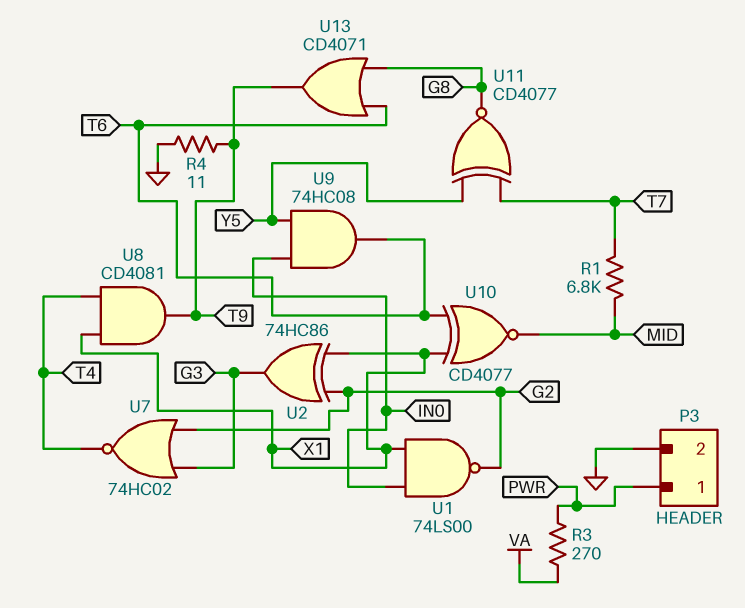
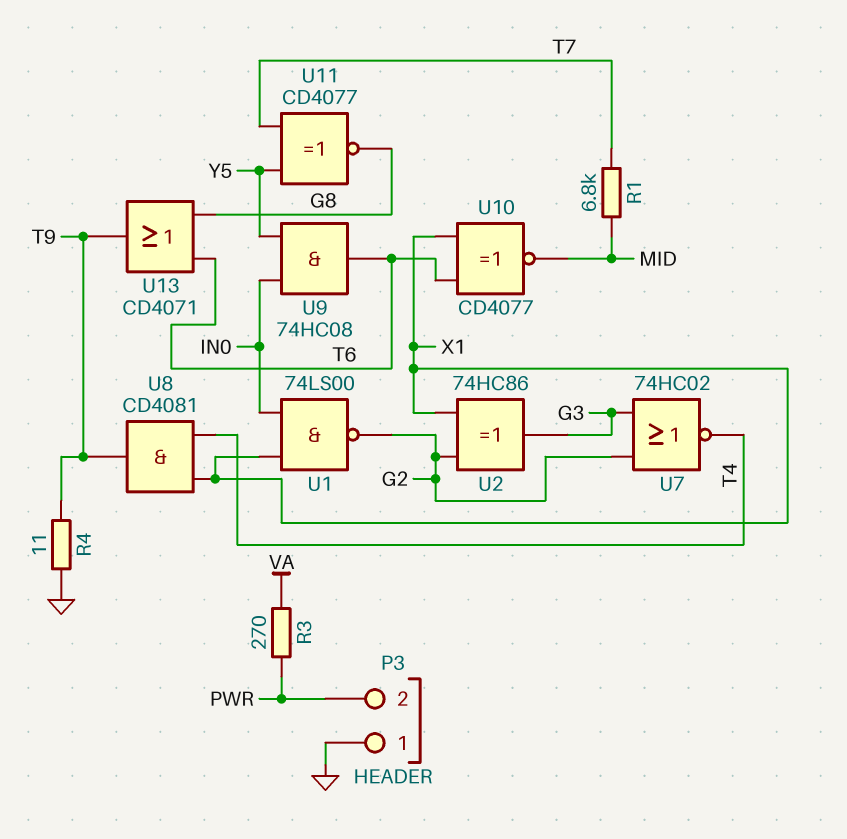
P3 pin 1: PWR -> GND
P3 pin 2: GND -> PWR

